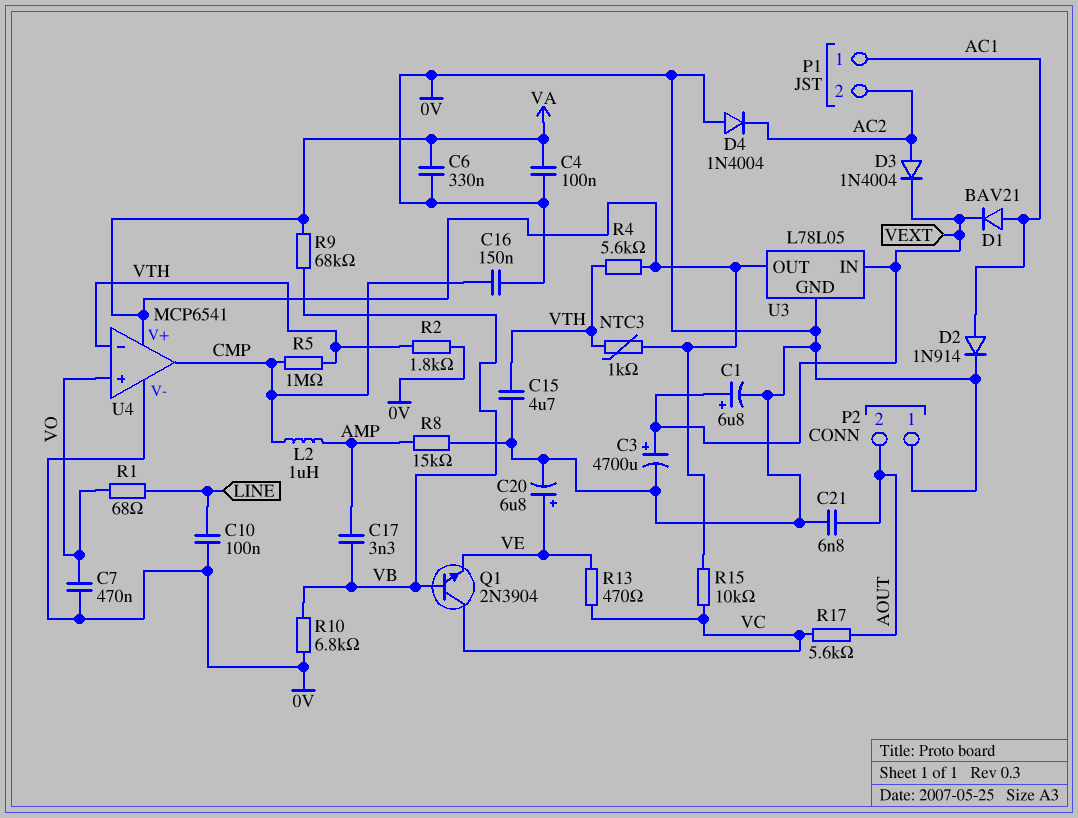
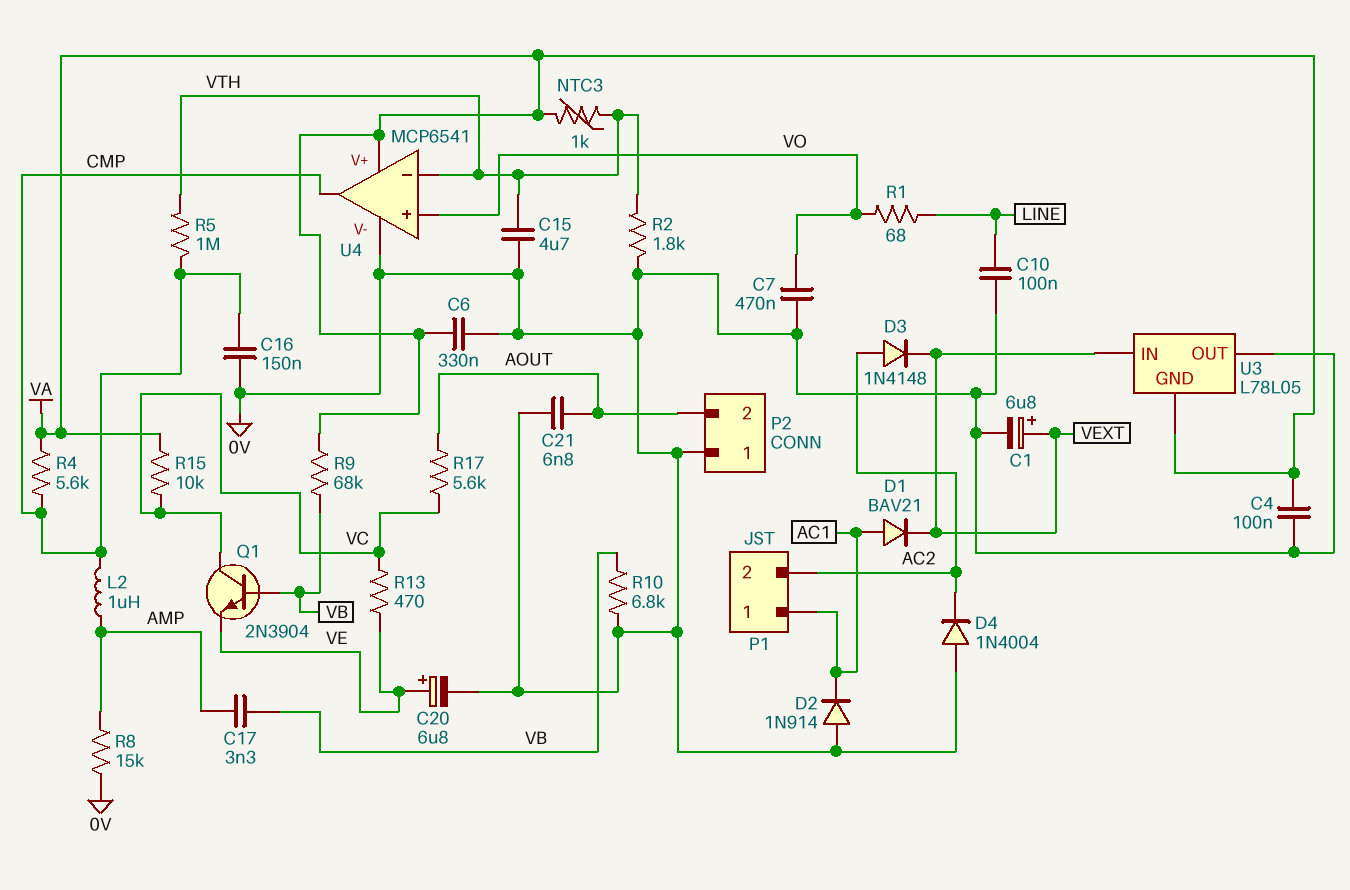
C3: 4700uF (plus VEXT, minus 0V) -> none
D2: diode 1N914 (A AC1, K 0V) -> diode 1N914 (A 0V, K AC1)
D3: diode 1N4004 (A AC2, K VEXT) -> diode 1N4148 (A AC2, K VEXT)
R4: 5.6k (VA, VTH) -> 5.6k (CMP, VA)
U3 pin GND: 0V -> VA
U3 pin OUT: VA -> 0V

